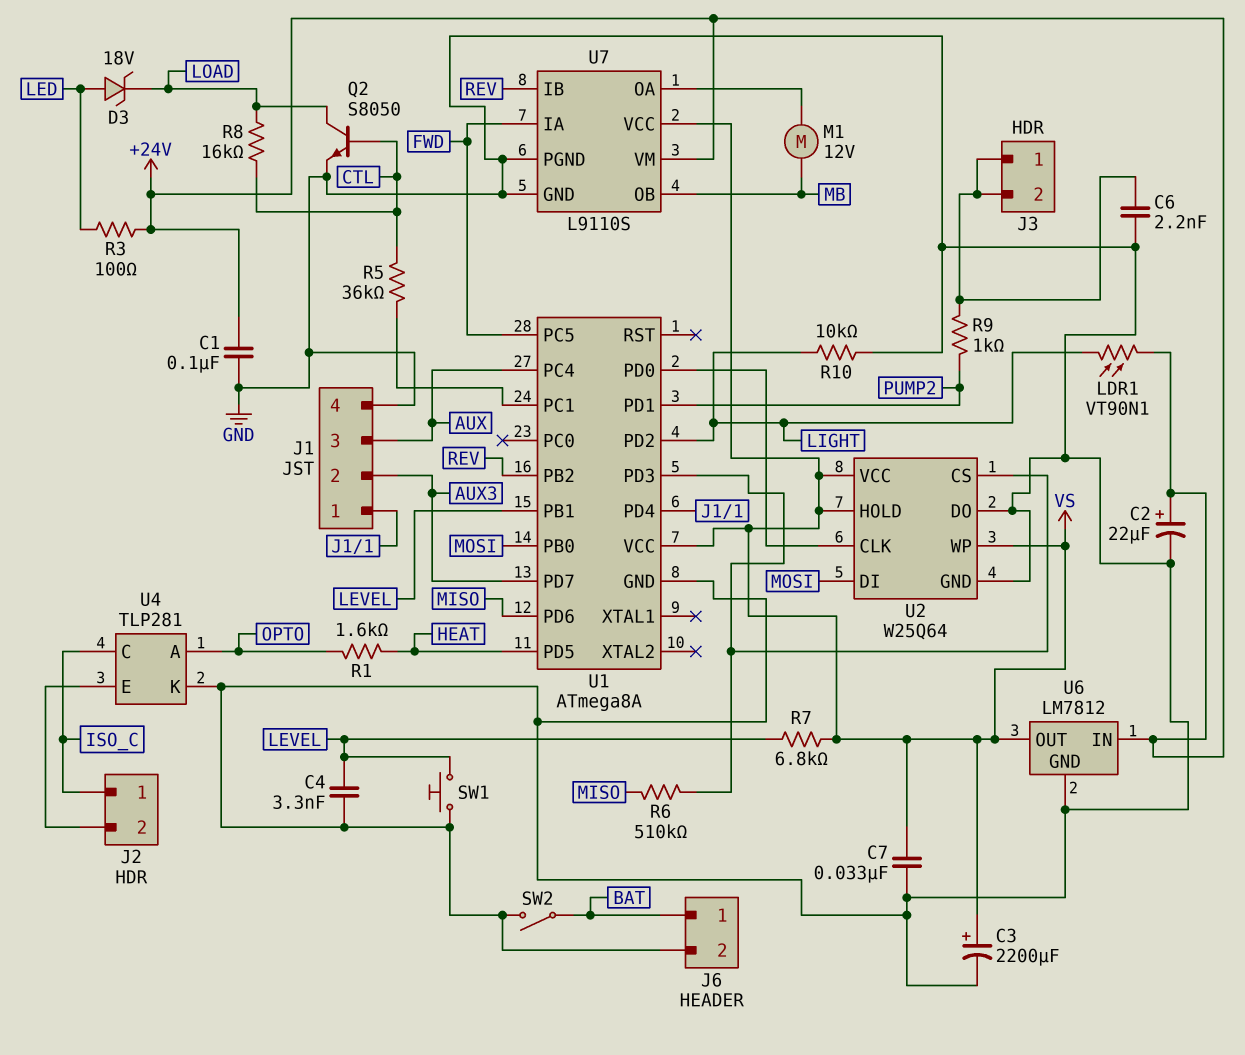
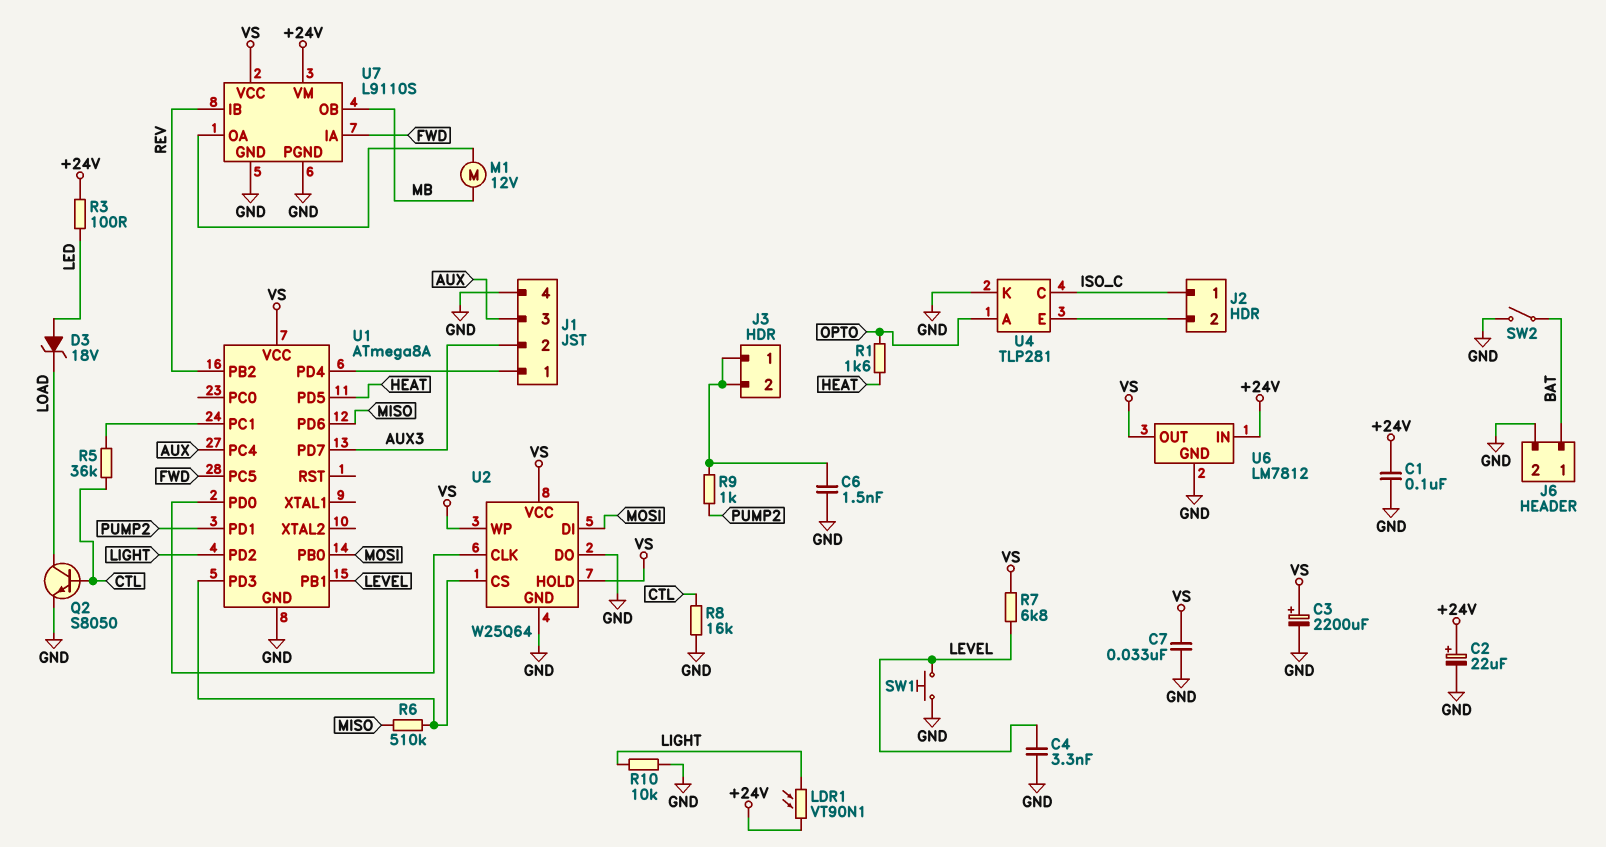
C6: 2.2nF (GND, J3/1) -> 1.5nF (GND, J3/1)
R8: 16k (CTL, LOAD) -> 16k (CTL, GND)

